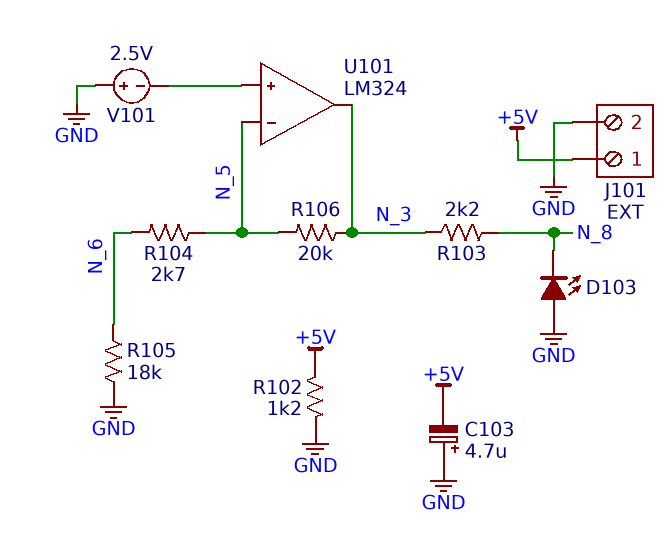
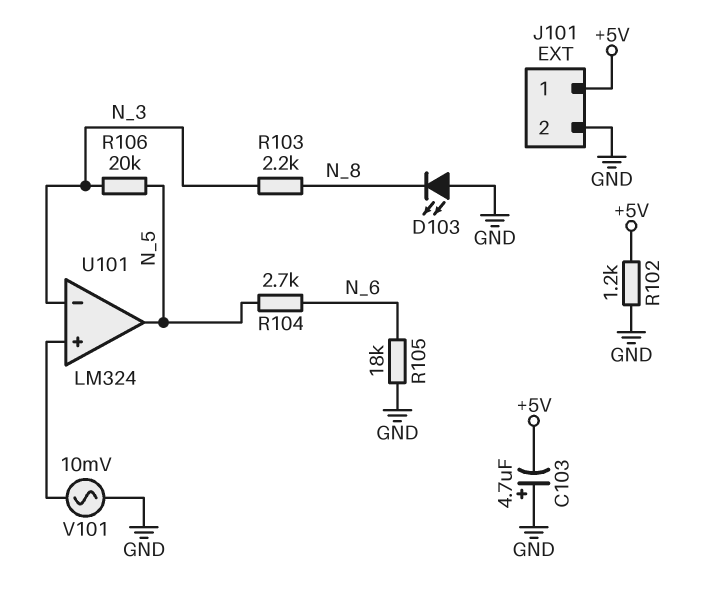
U101 pin in-: N_5 -> N_3
U101 pin out: N_3 -> N_5
V101: 2.5V (plus GND, minus U101/in+) -> AC 10mV (GND, U101/in+)

